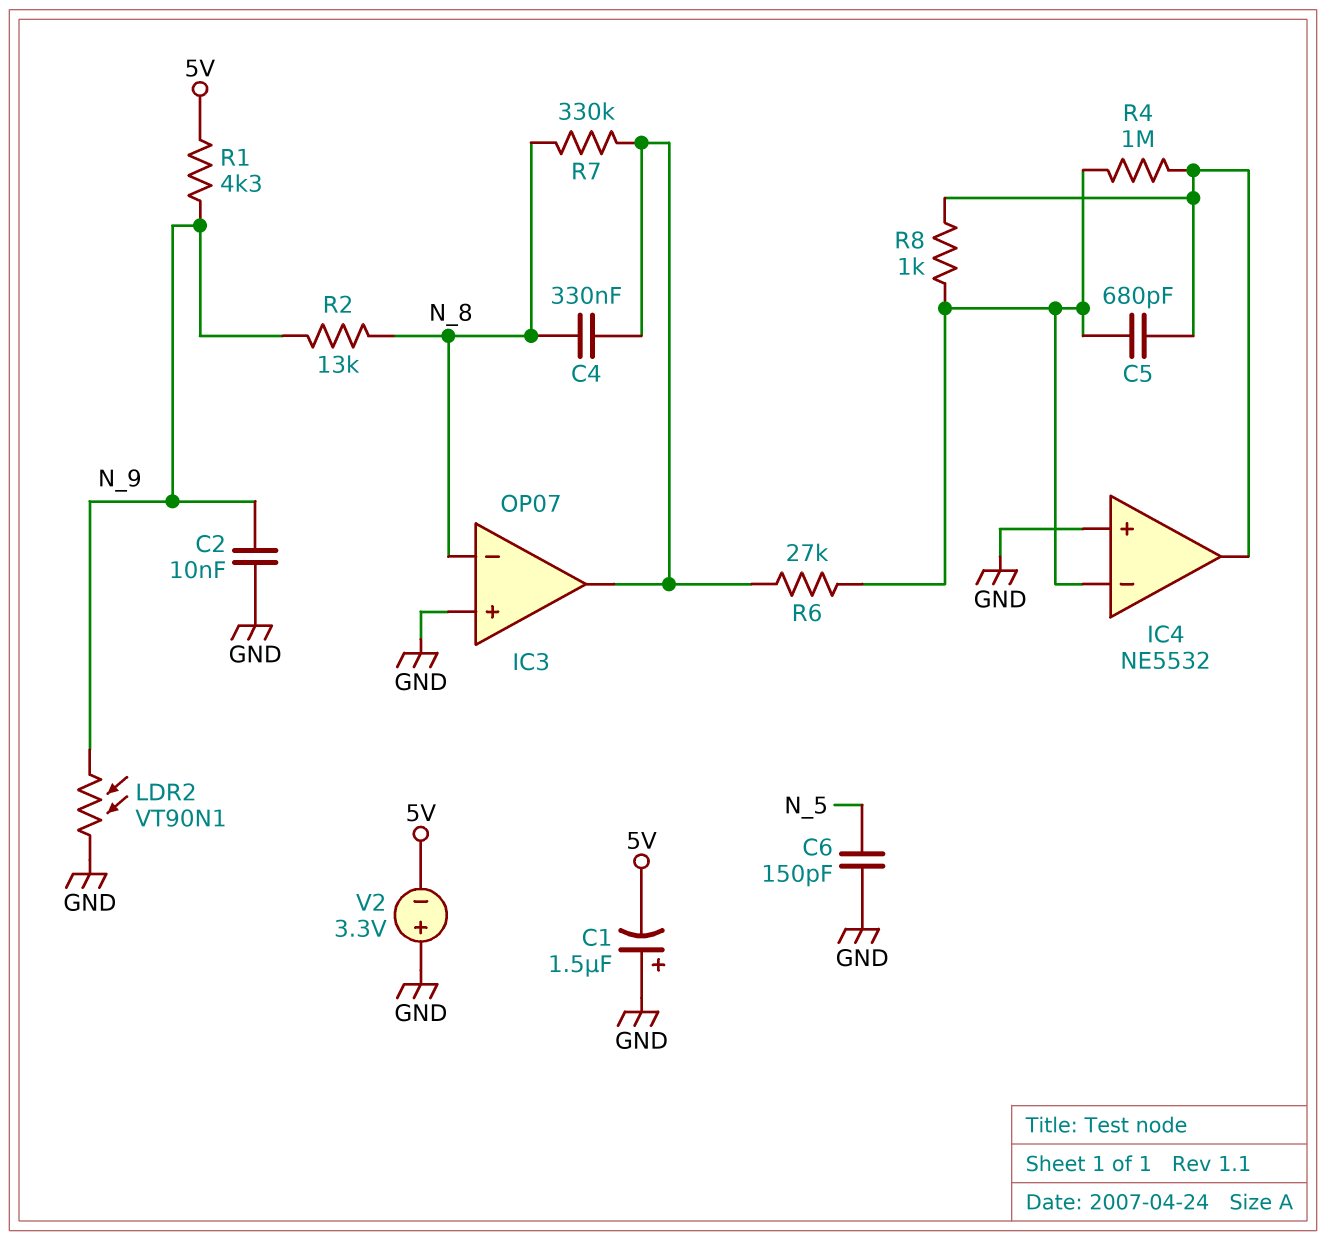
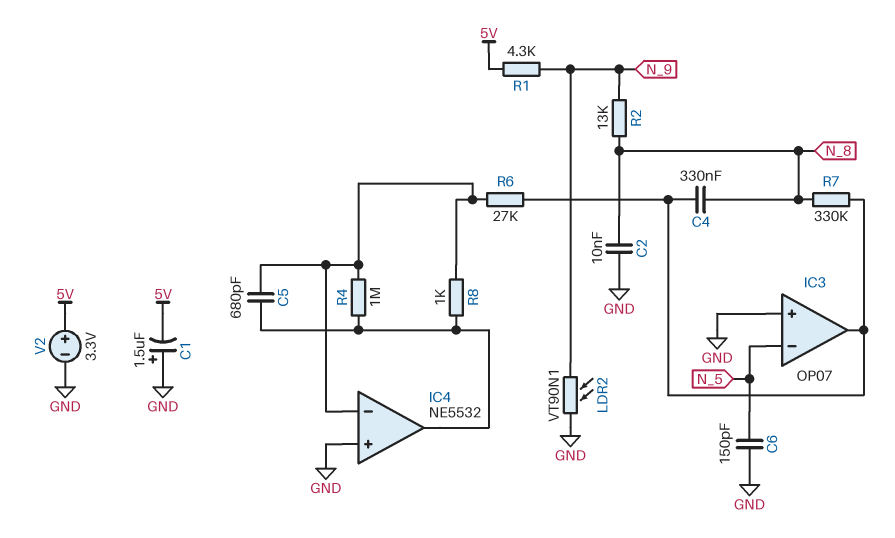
C2: 10nF (GND, N_9) -> 10nF (GND, N_8)
IC3 pin in-: N_8 -> N_5
V2: 3.3V (plus GND, minus 5V) -> 3.3V (plus 5V, minus GND)

